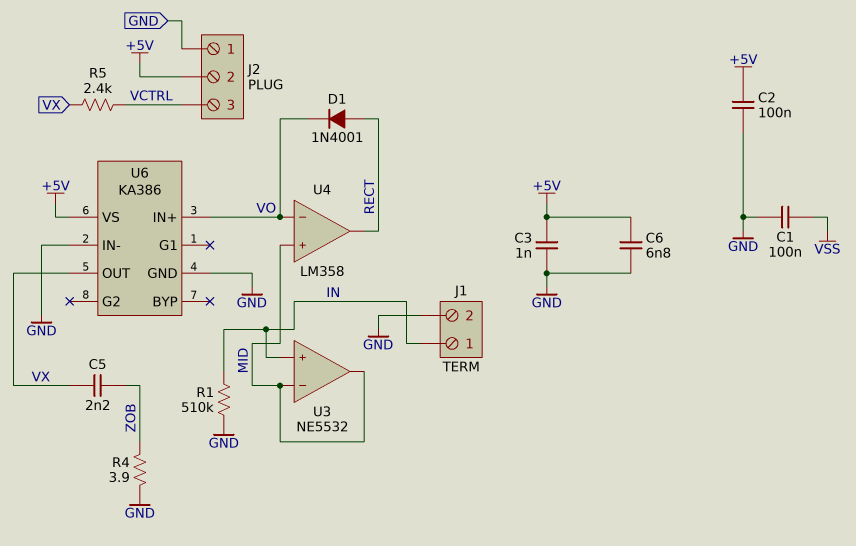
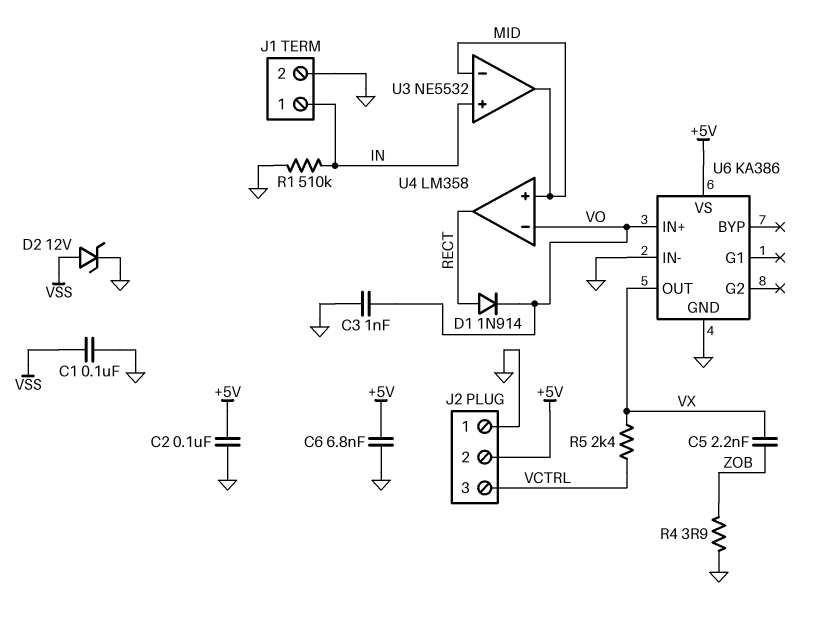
C3: 1nF (+5V, GND) -> 1nF (GND, VO)
D1: diode 1N4001 (A RECT, K VO) -> diode 1N914 (A RECT, K VO)
D2: none -> zener 12V (A VSS, K GND)

